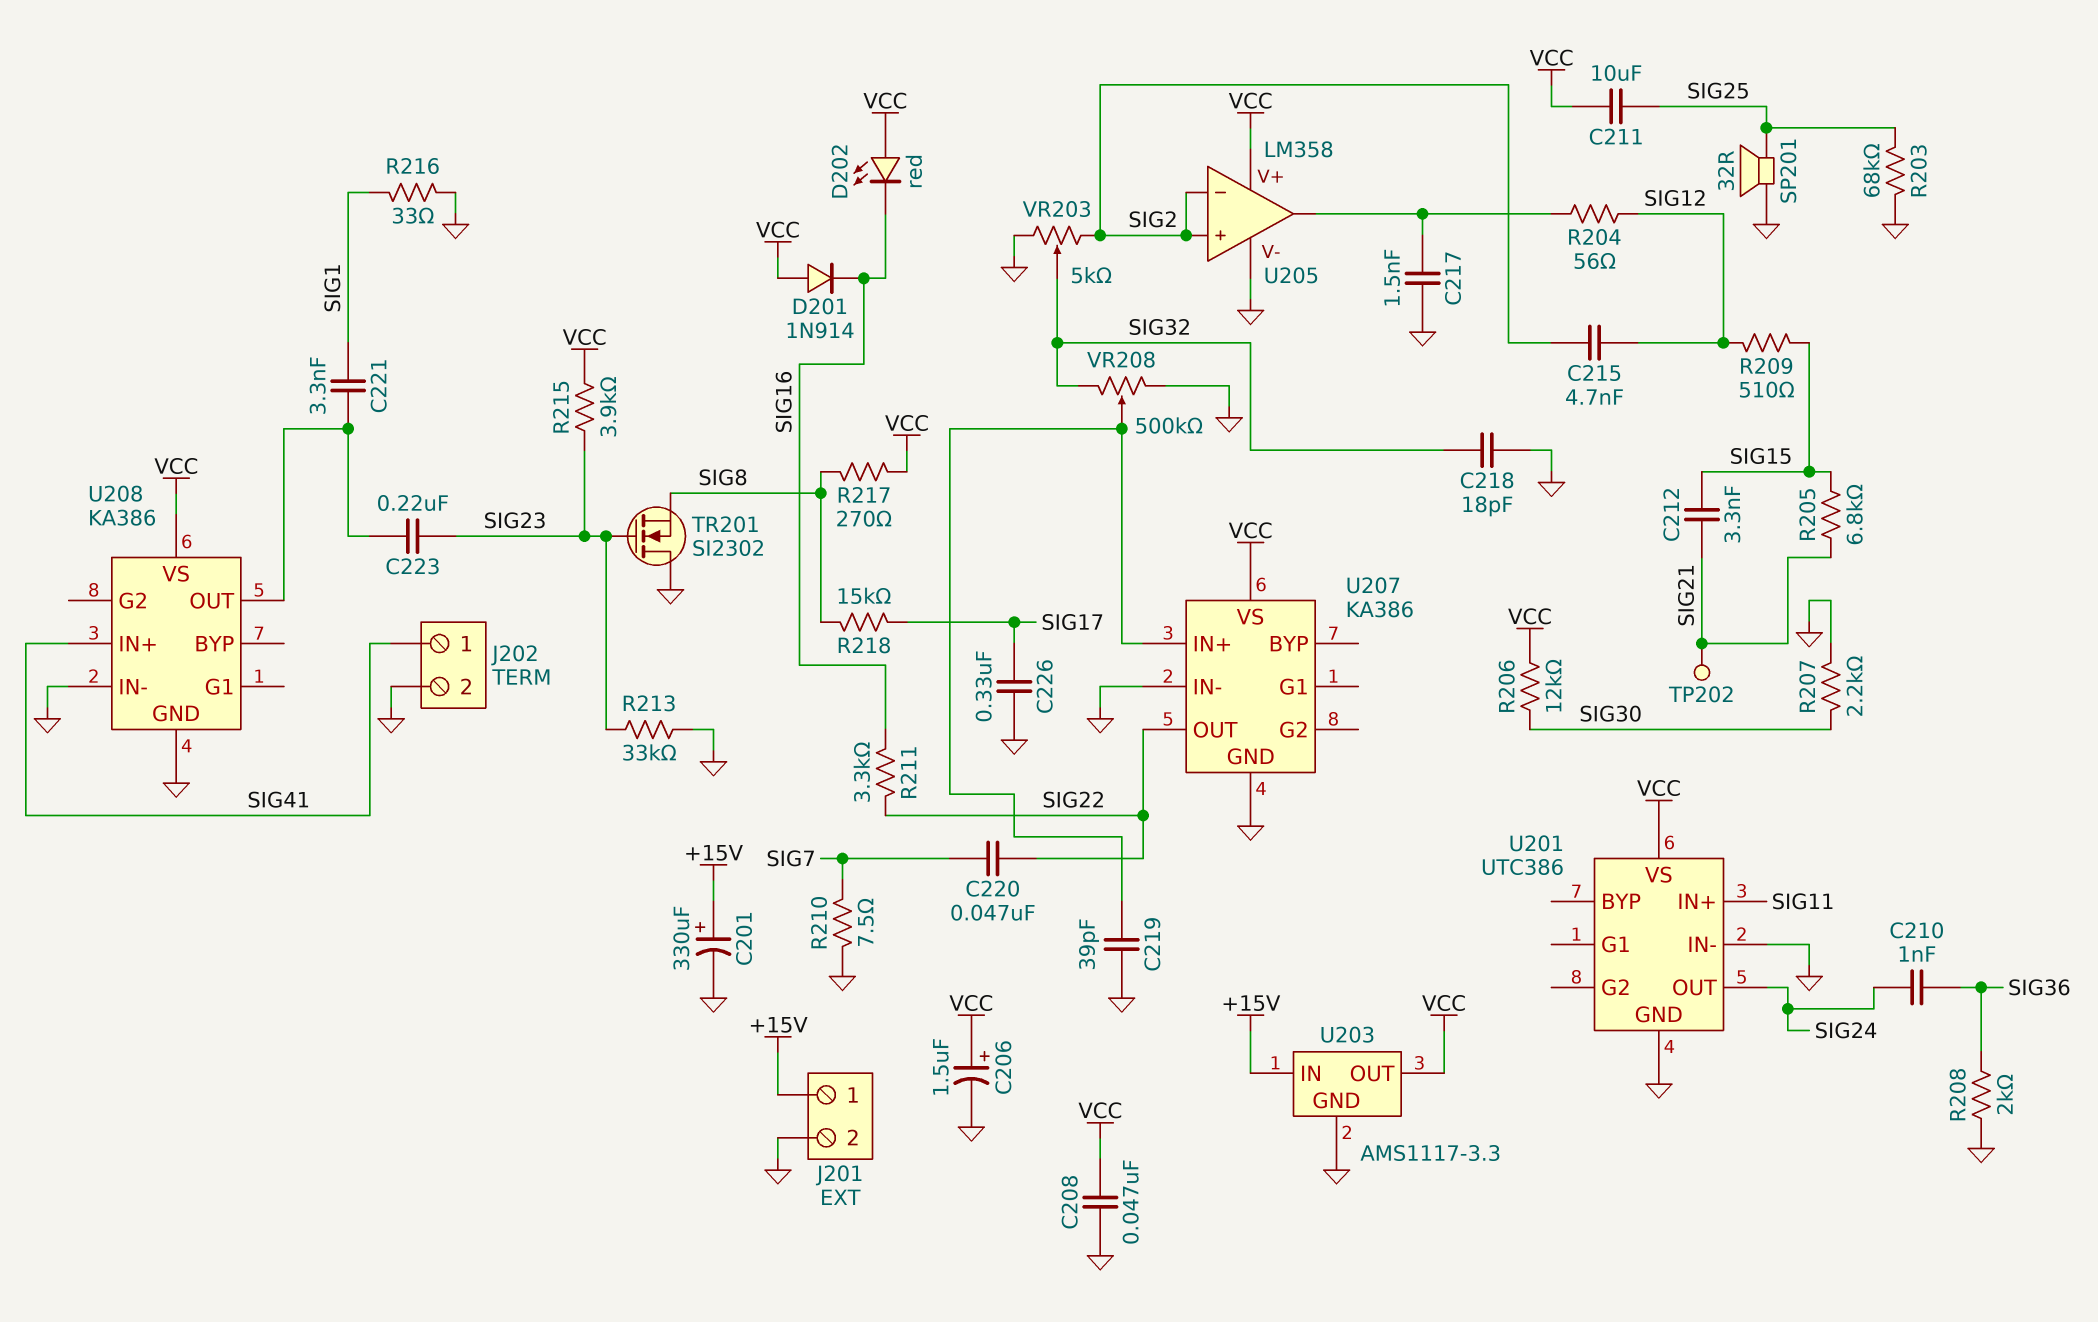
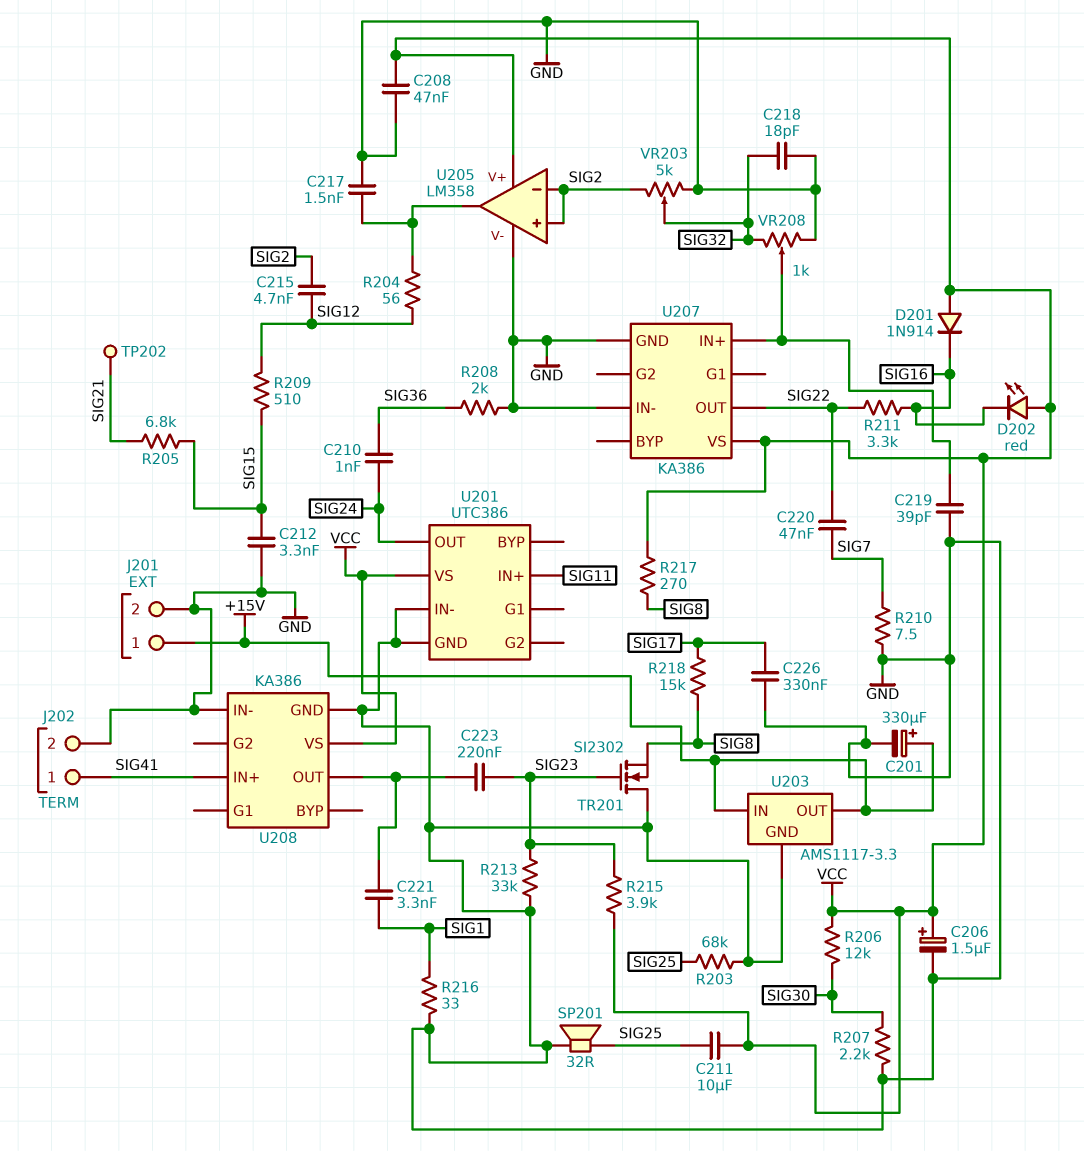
C212: 3.3nF (SIG15, SIG21) -> 3.3nF (GND, SIG15)
U203 pin OUT: VCC -> +15V
VR208: 500k (GND, SIG32, wiper U207/IN+) -> 1k (GND, SIG32, wiper U207/IN+)

